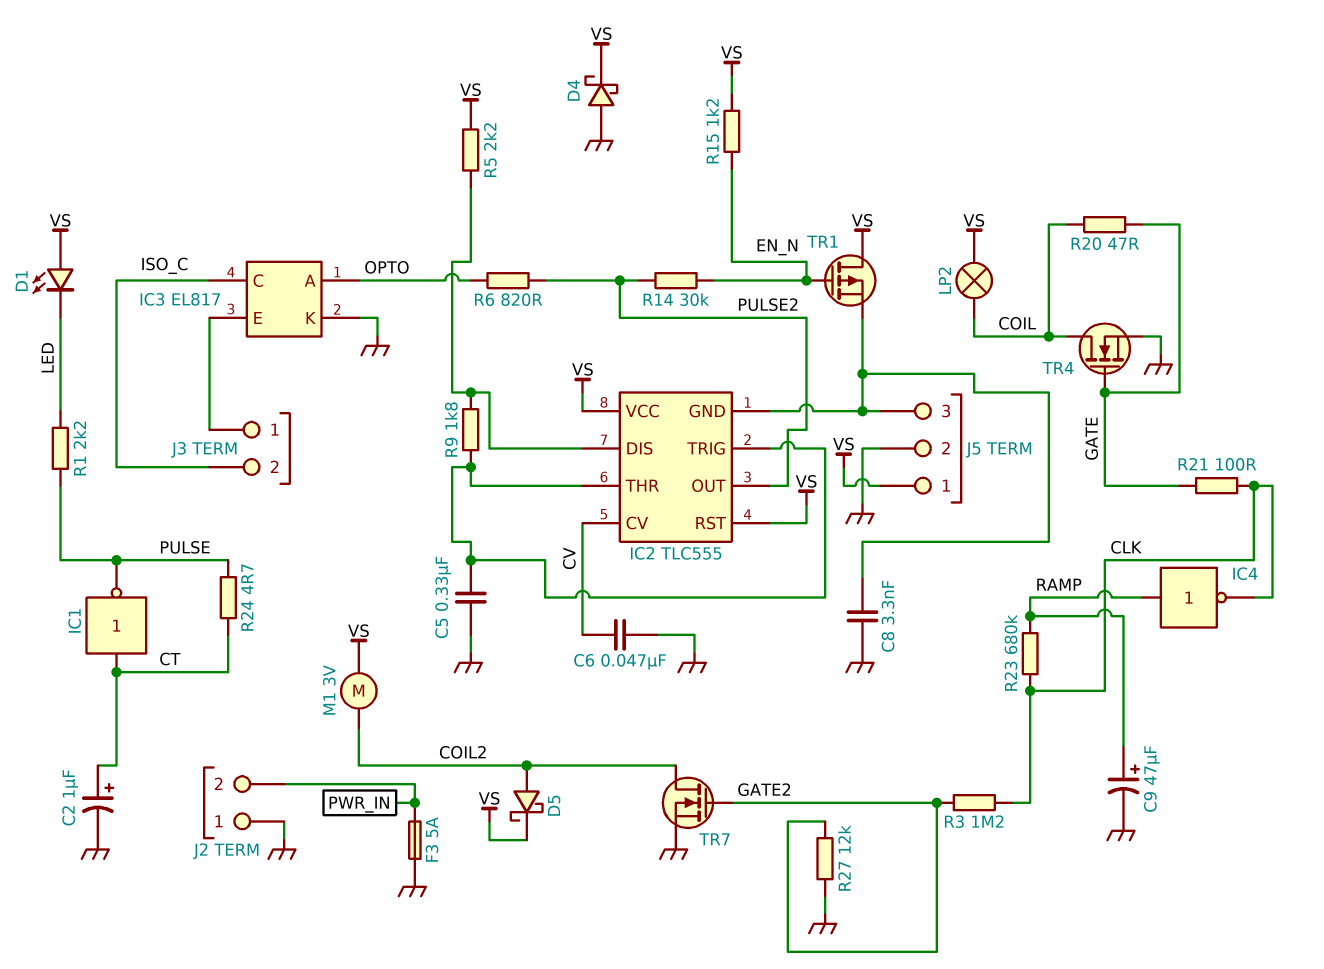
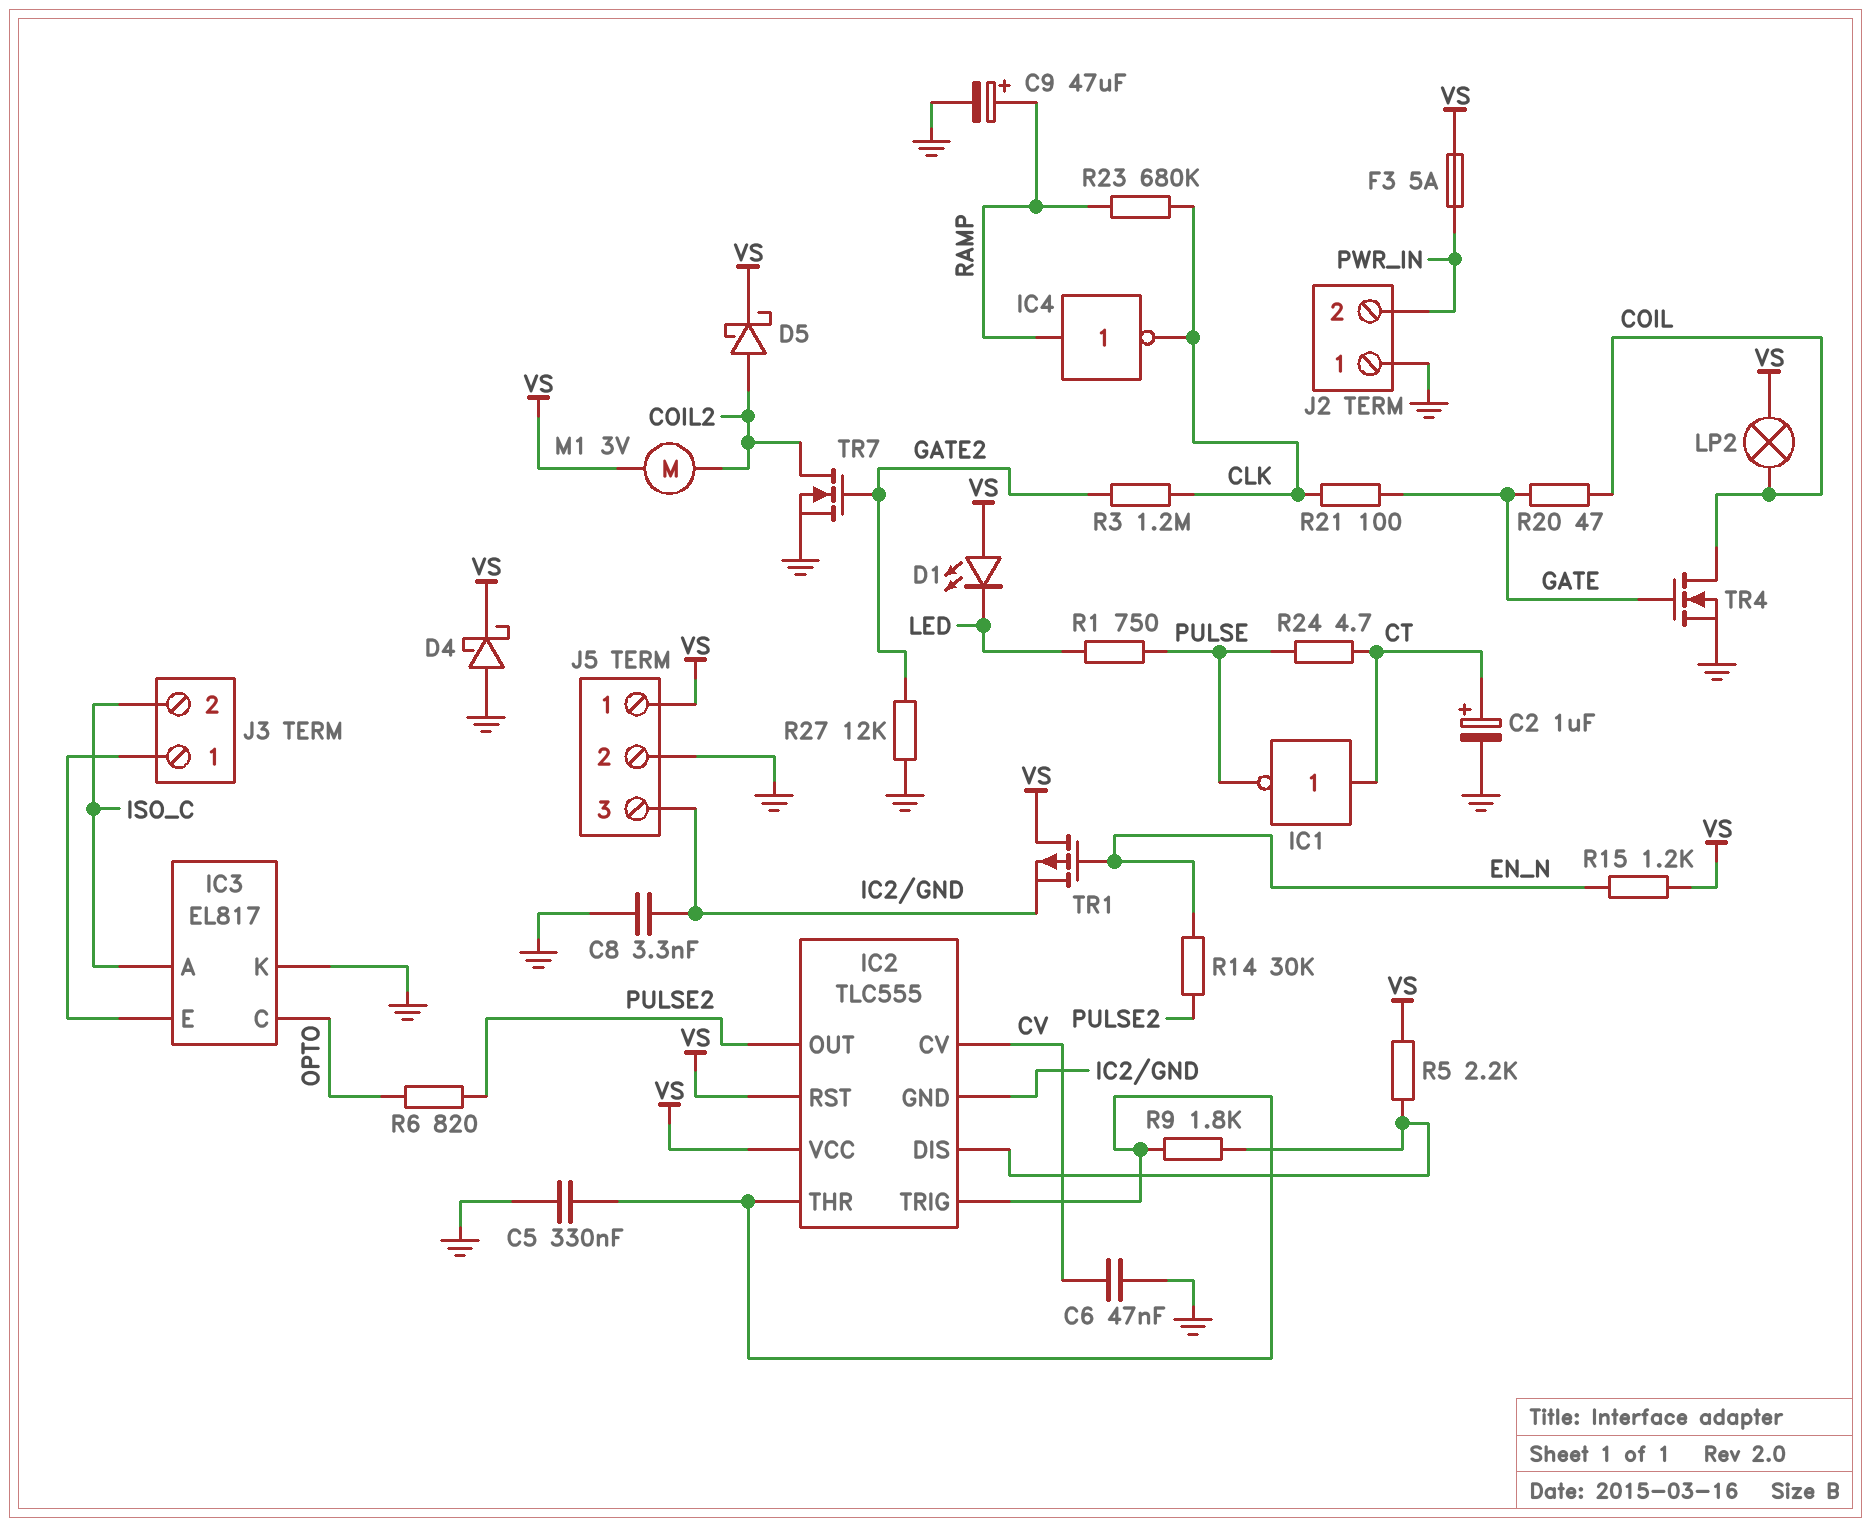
F3: 5A (GND, PWR_IN) -> 5A (PWR_IN, VS)
IC3 pin A: OPTO -> ISO_C
IC3 pin C: ISO_C -> OPTO
R1: 2.2k (LED, PULSE) -> 750 (LED, PULSE)

